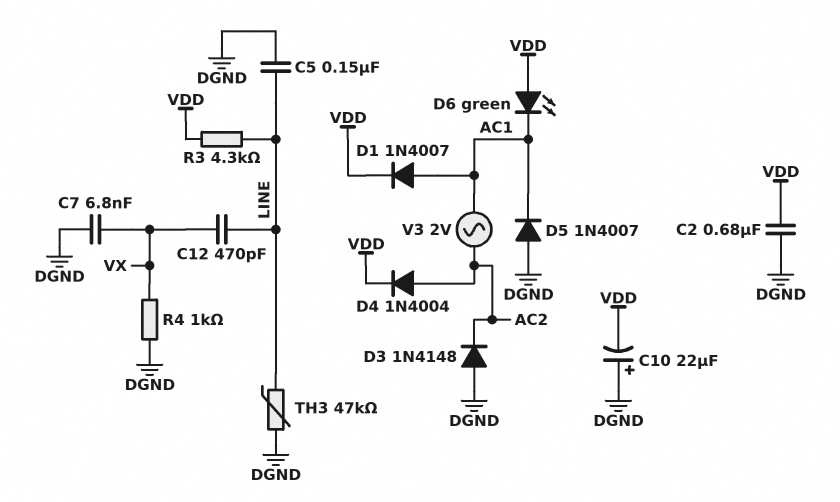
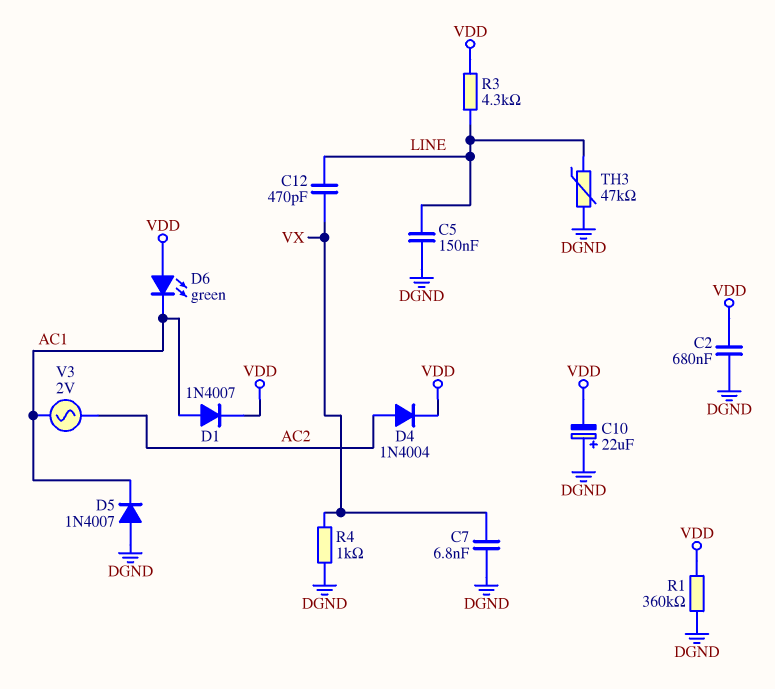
D3: diode 1N4148 (A DGND, K AC2) -> none
R1: none -> 360k (DGND, VDD)

